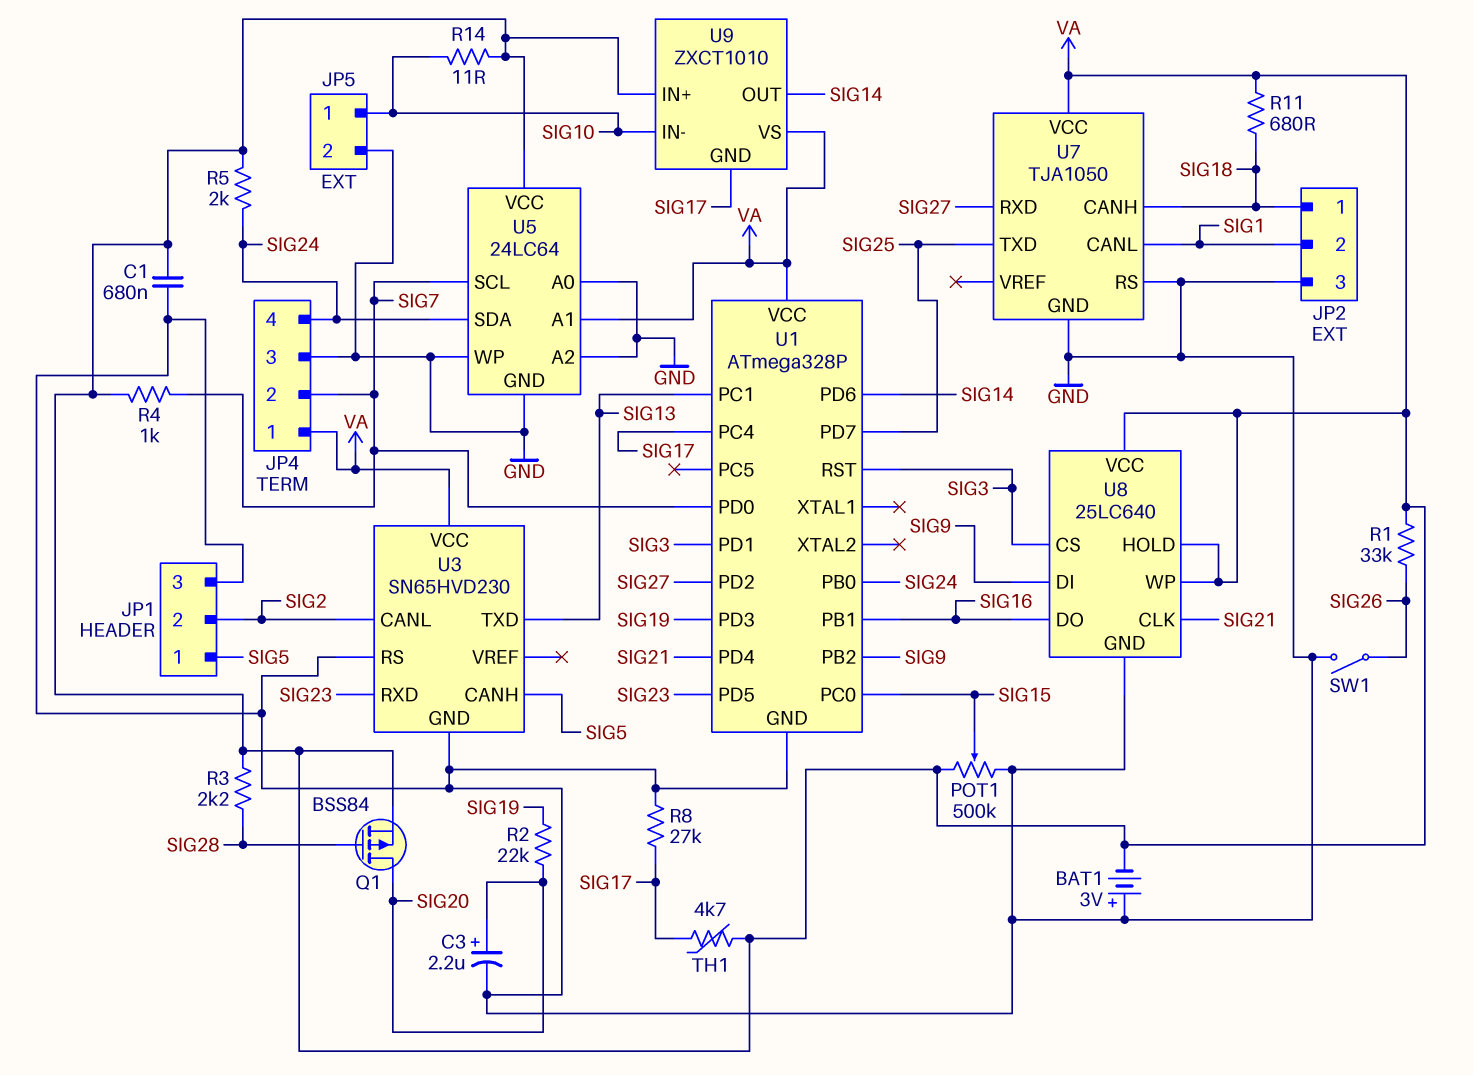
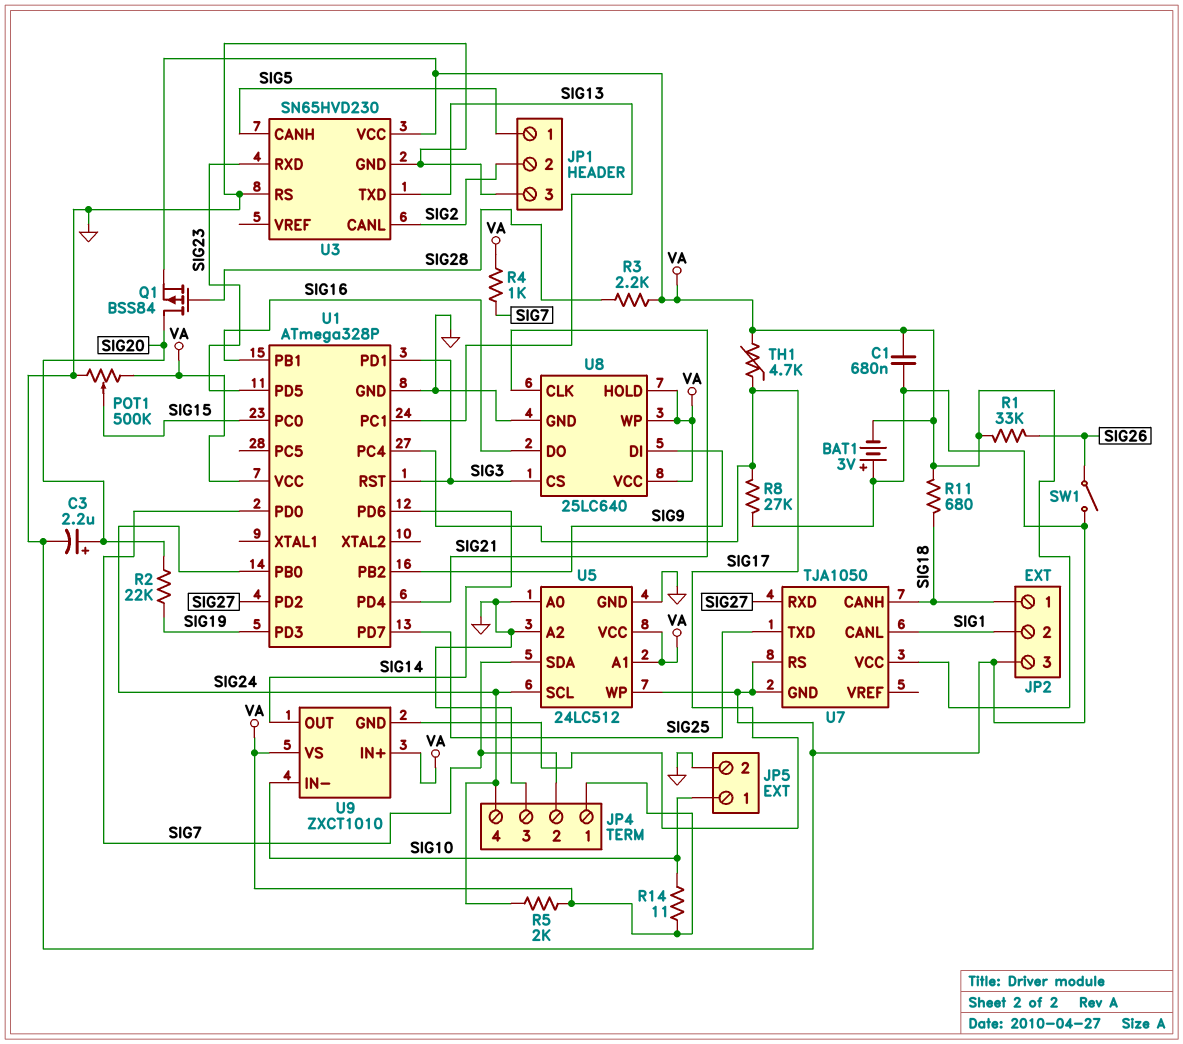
U5: 24LC64 -> 24LC512
U5 pin SCL: SIG7 -> SIG24
U5 pin SDA: SIG24 -> SIG7

